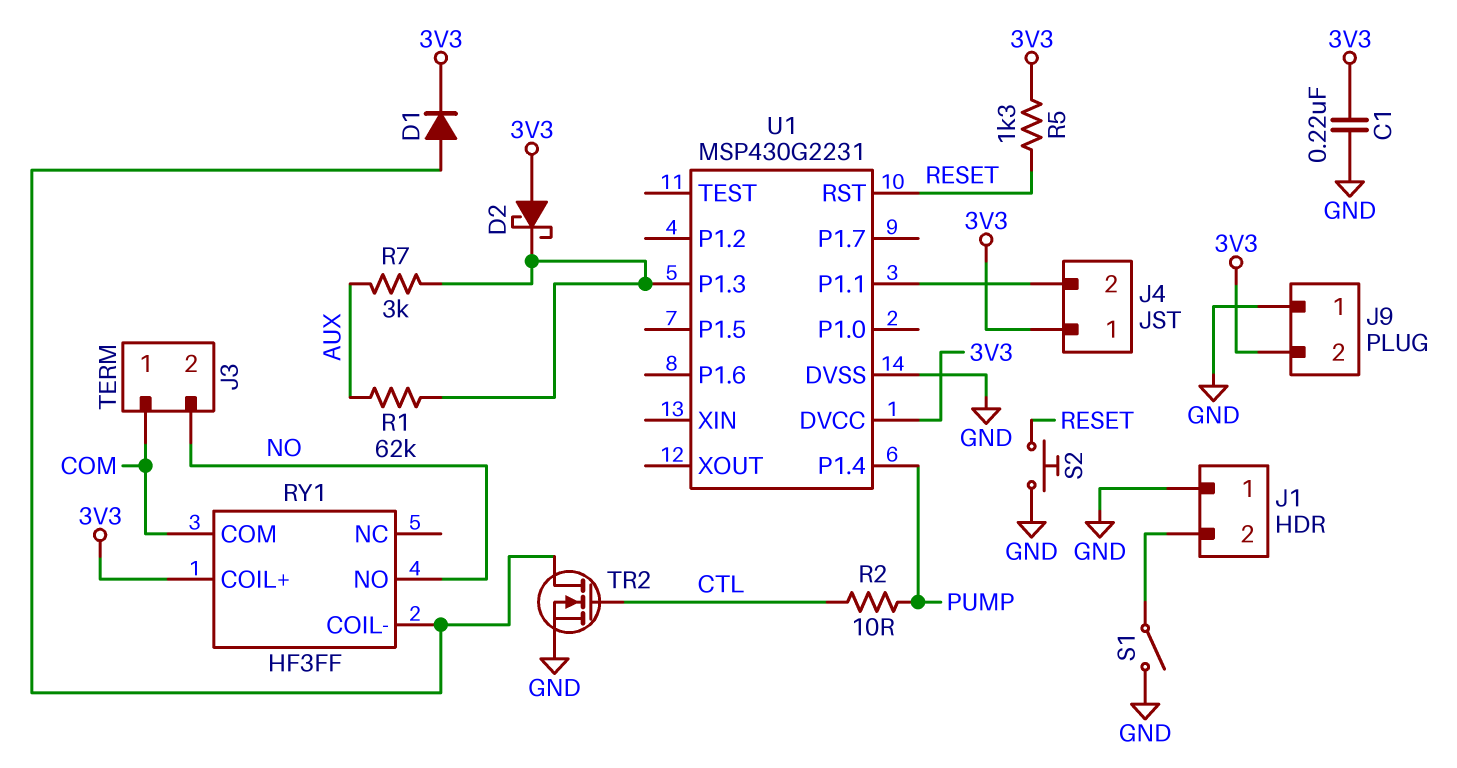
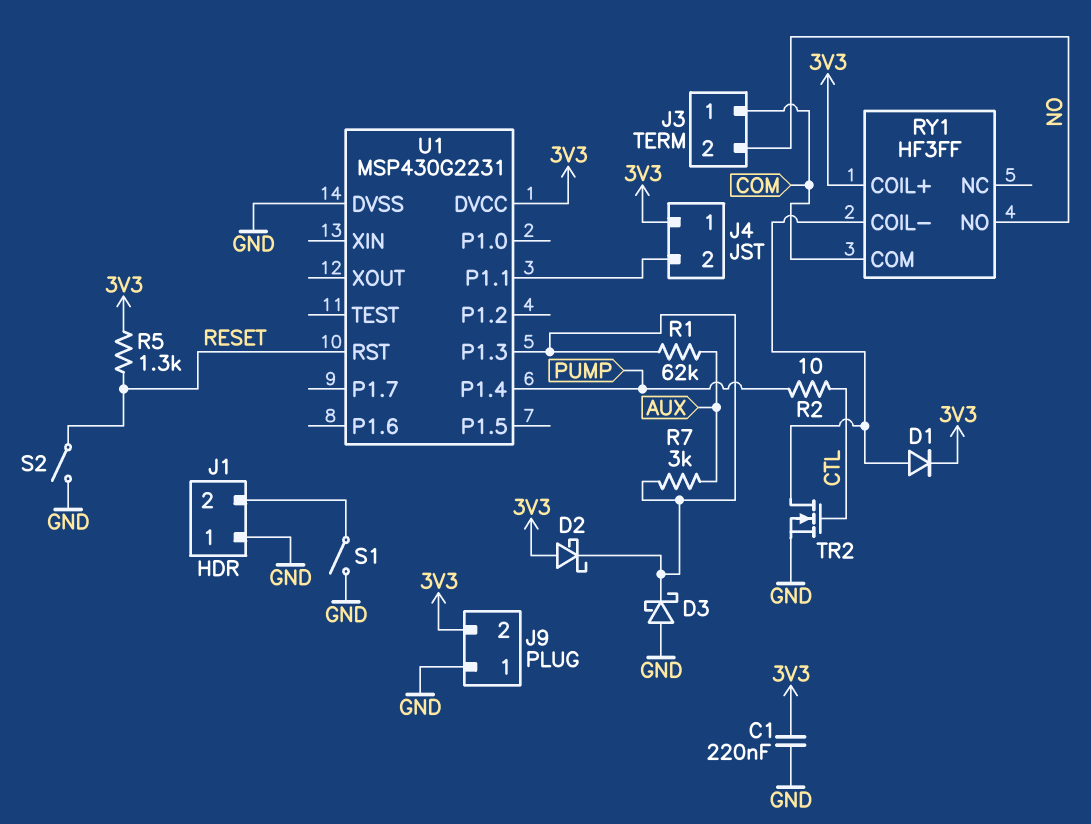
D3: none -> schottky (A GND, K U1/P1.3)
S2: button (GND, RESET) -> switch (GND, RESET)

